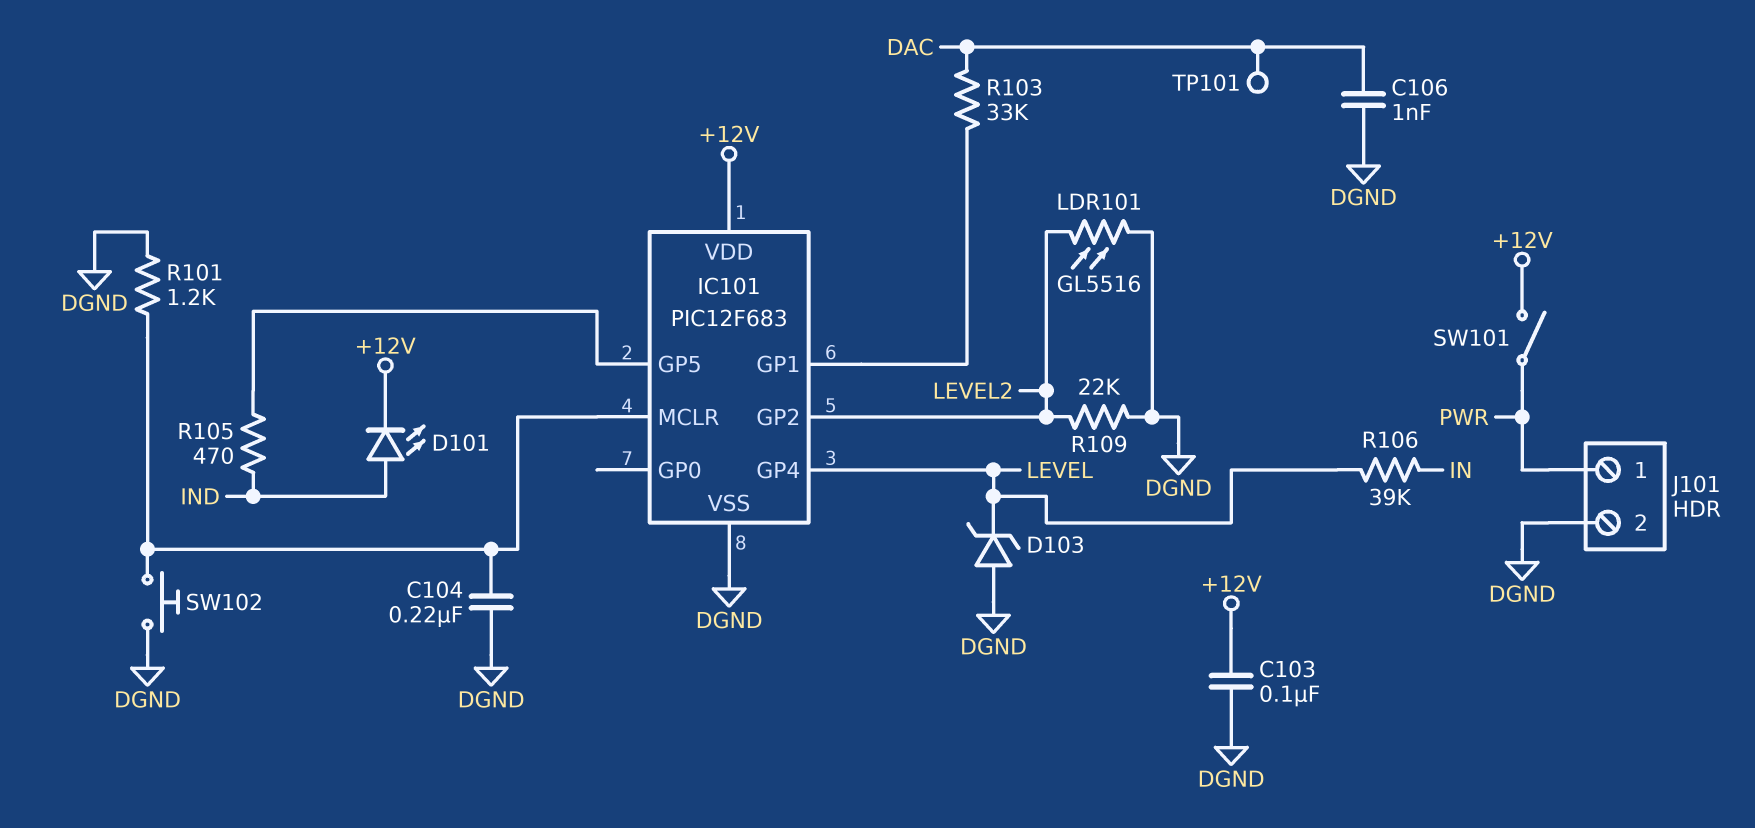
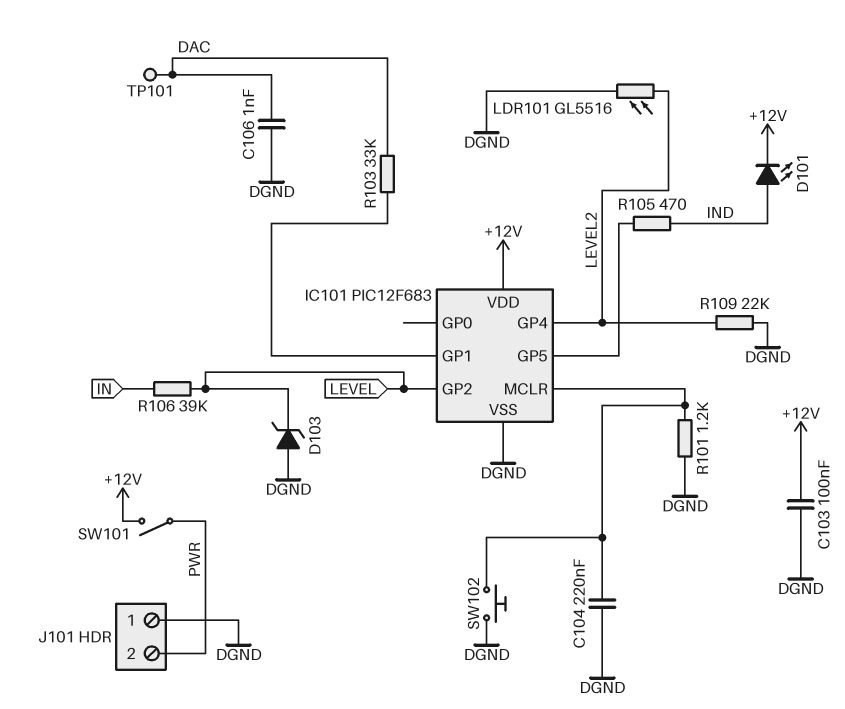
IC101 pin GP2: LEVEL2 -> LEVEL
IC101 pin GP4: LEVEL -> LEVEL2
J101 pin 1: PWR -> DGND
J101 pin 2: DGND -> PWR

